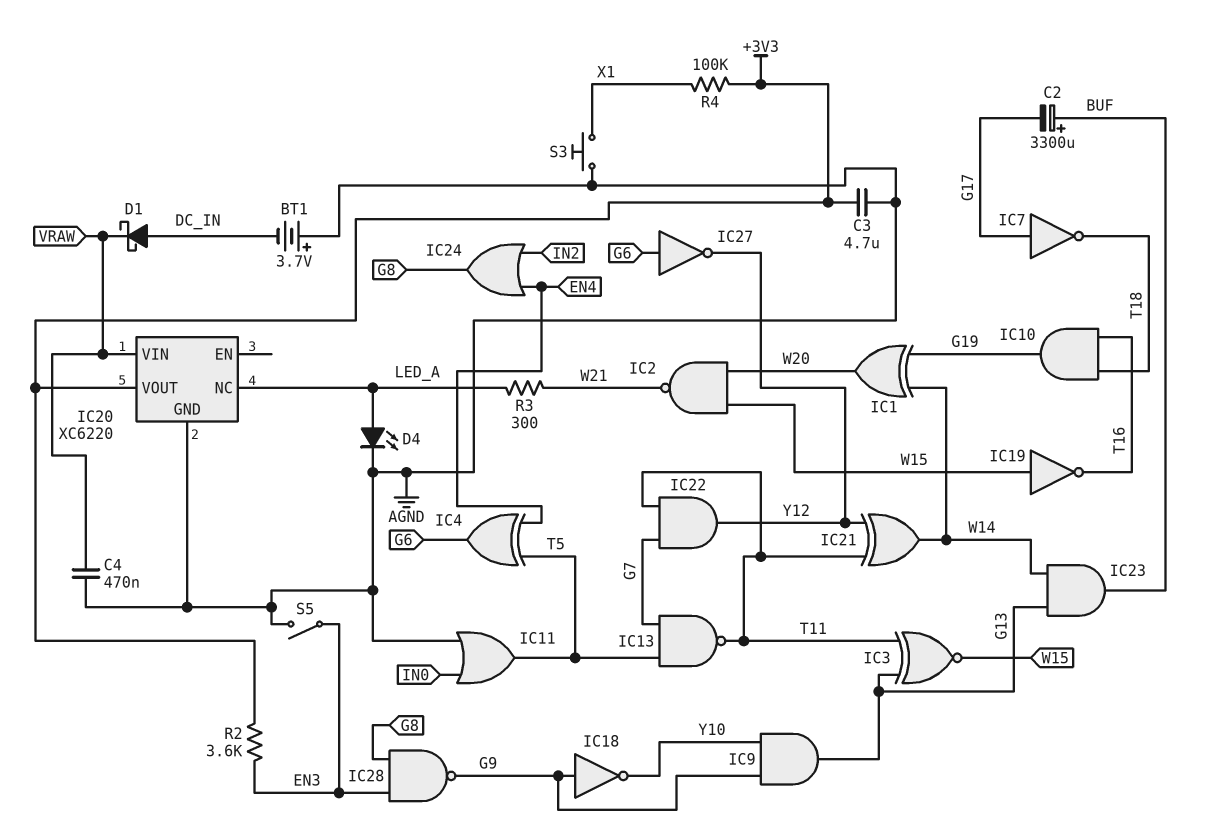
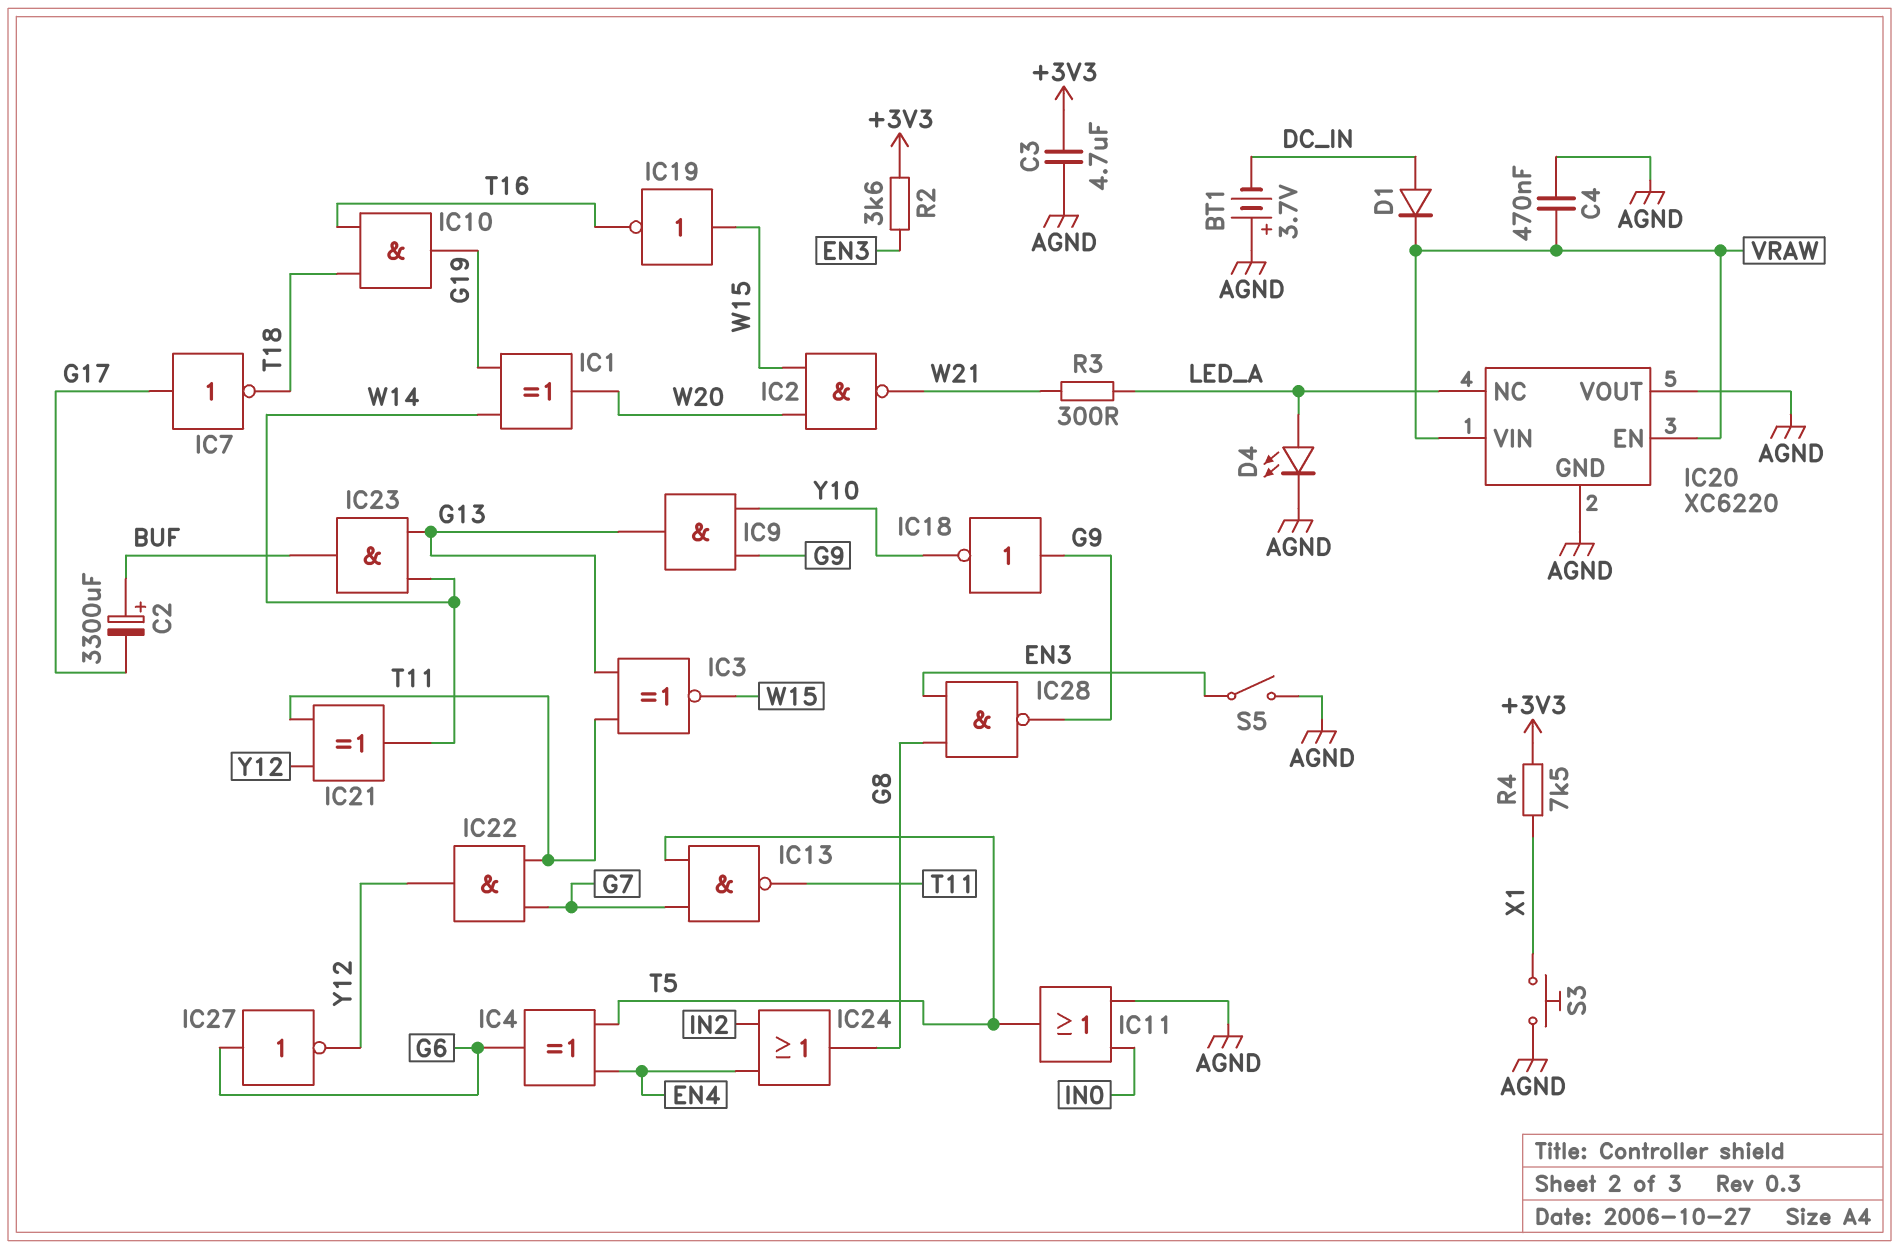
D1: schottky (A DC_IN, K VRAW) -> diode (A DC_IN, K VRAW)
IC20 pin EN: none -> VRAW
IC20 pin VOUT: +3V3 -> AGND
R4: 100k (+3V3, X1) -> 7.5k (+3V3, X1)

